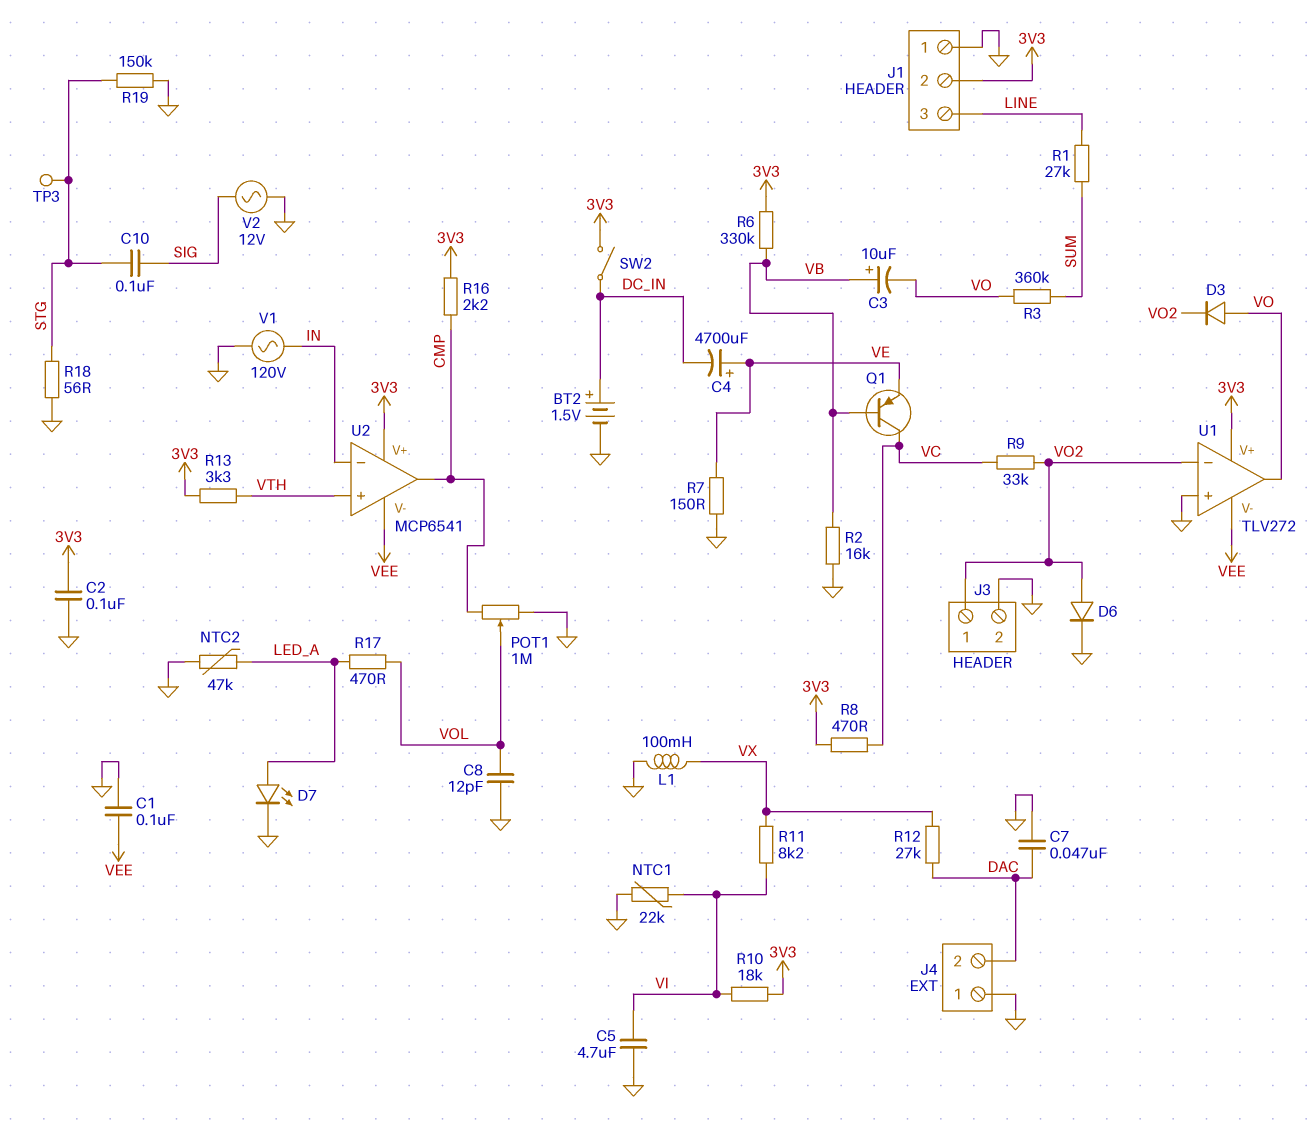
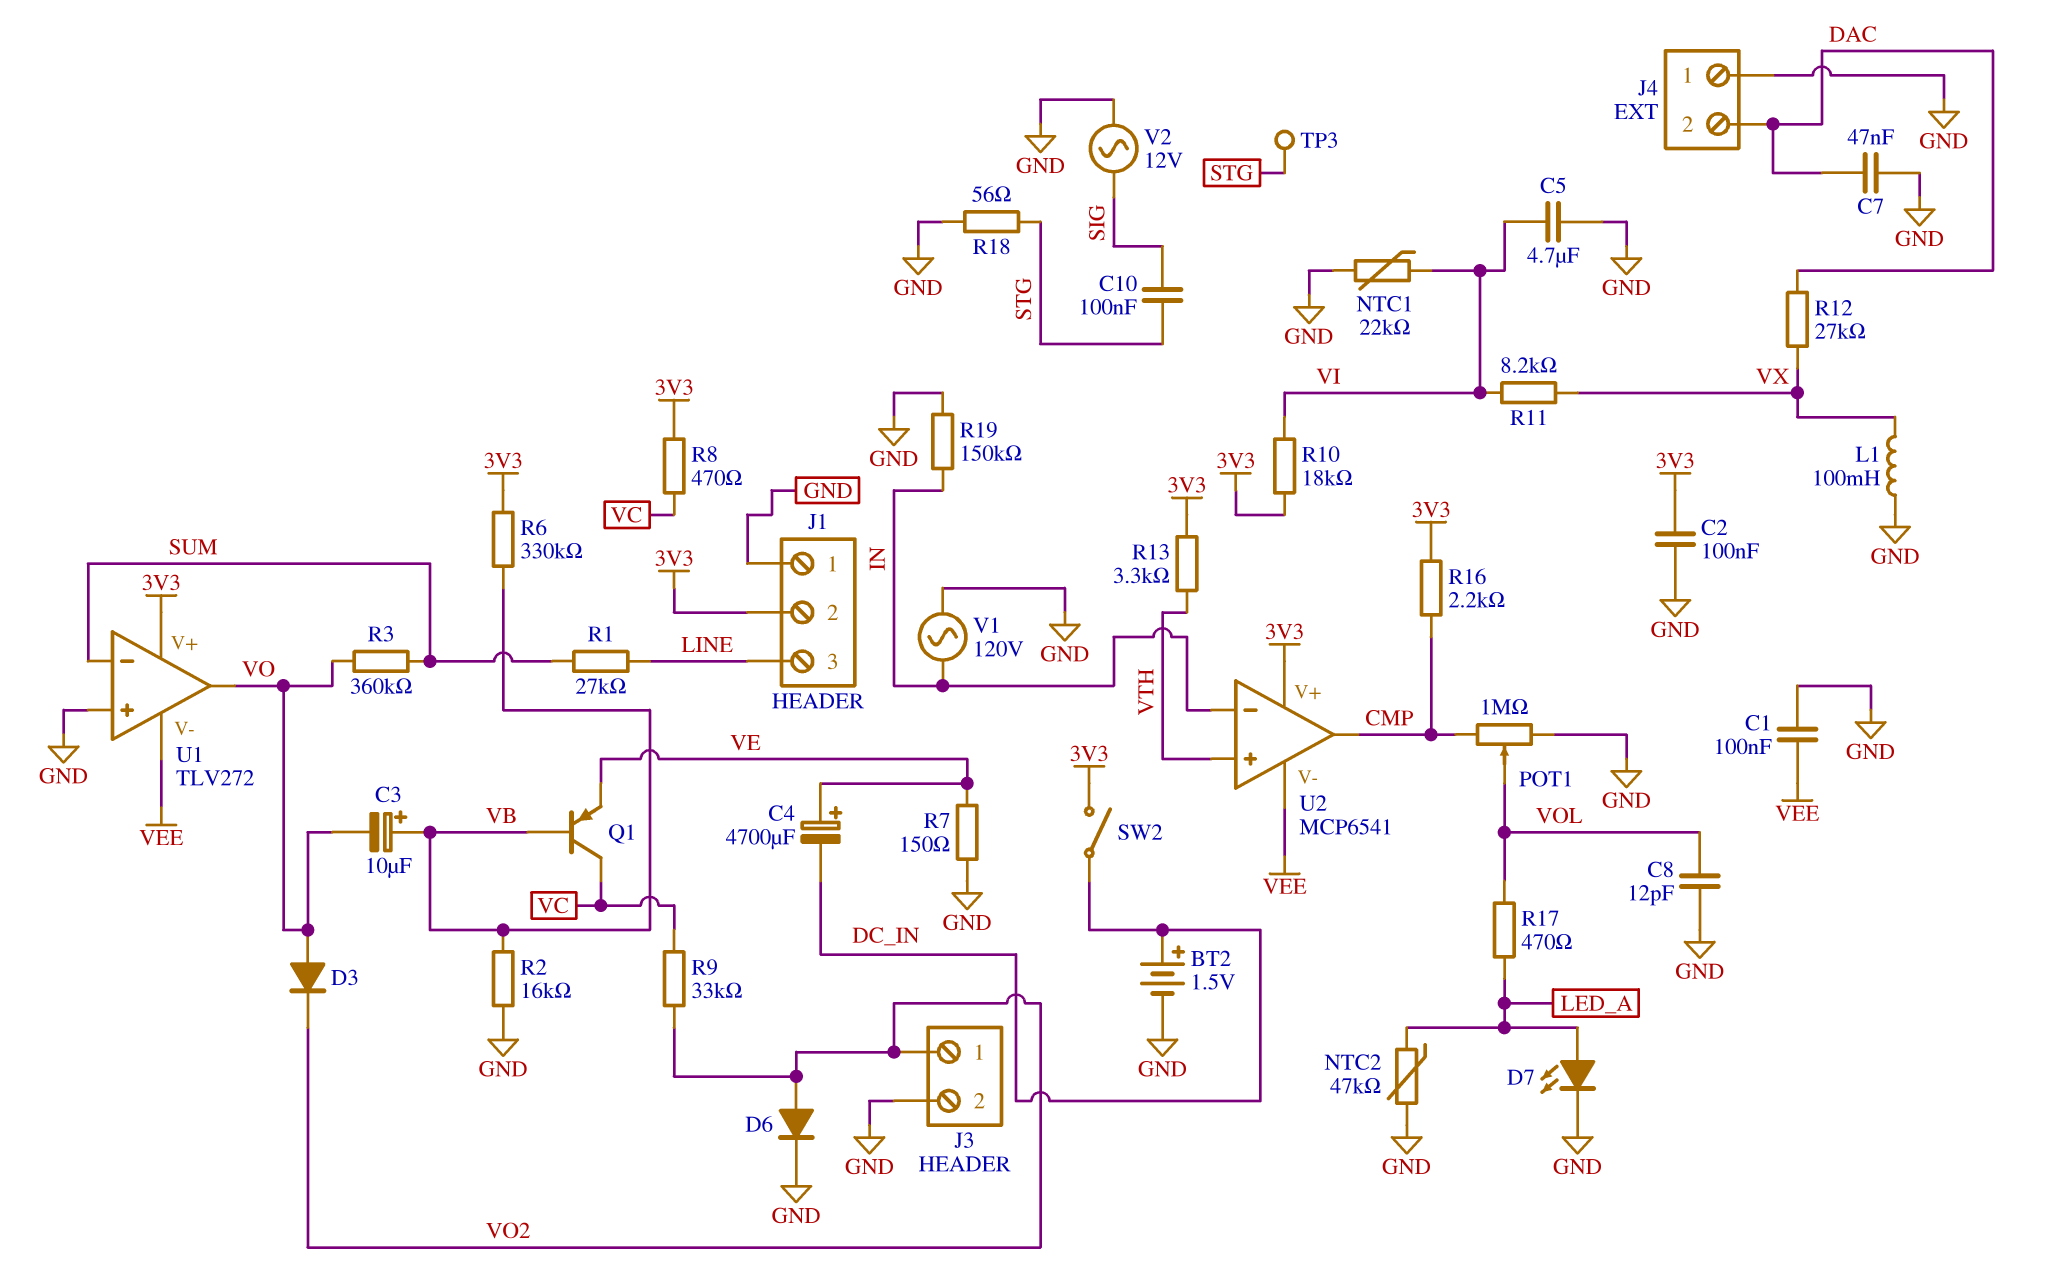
R19: 150k (GND, STG) -> 150k (GND, IN)
U1 pin in-: VO2 -> SUM

